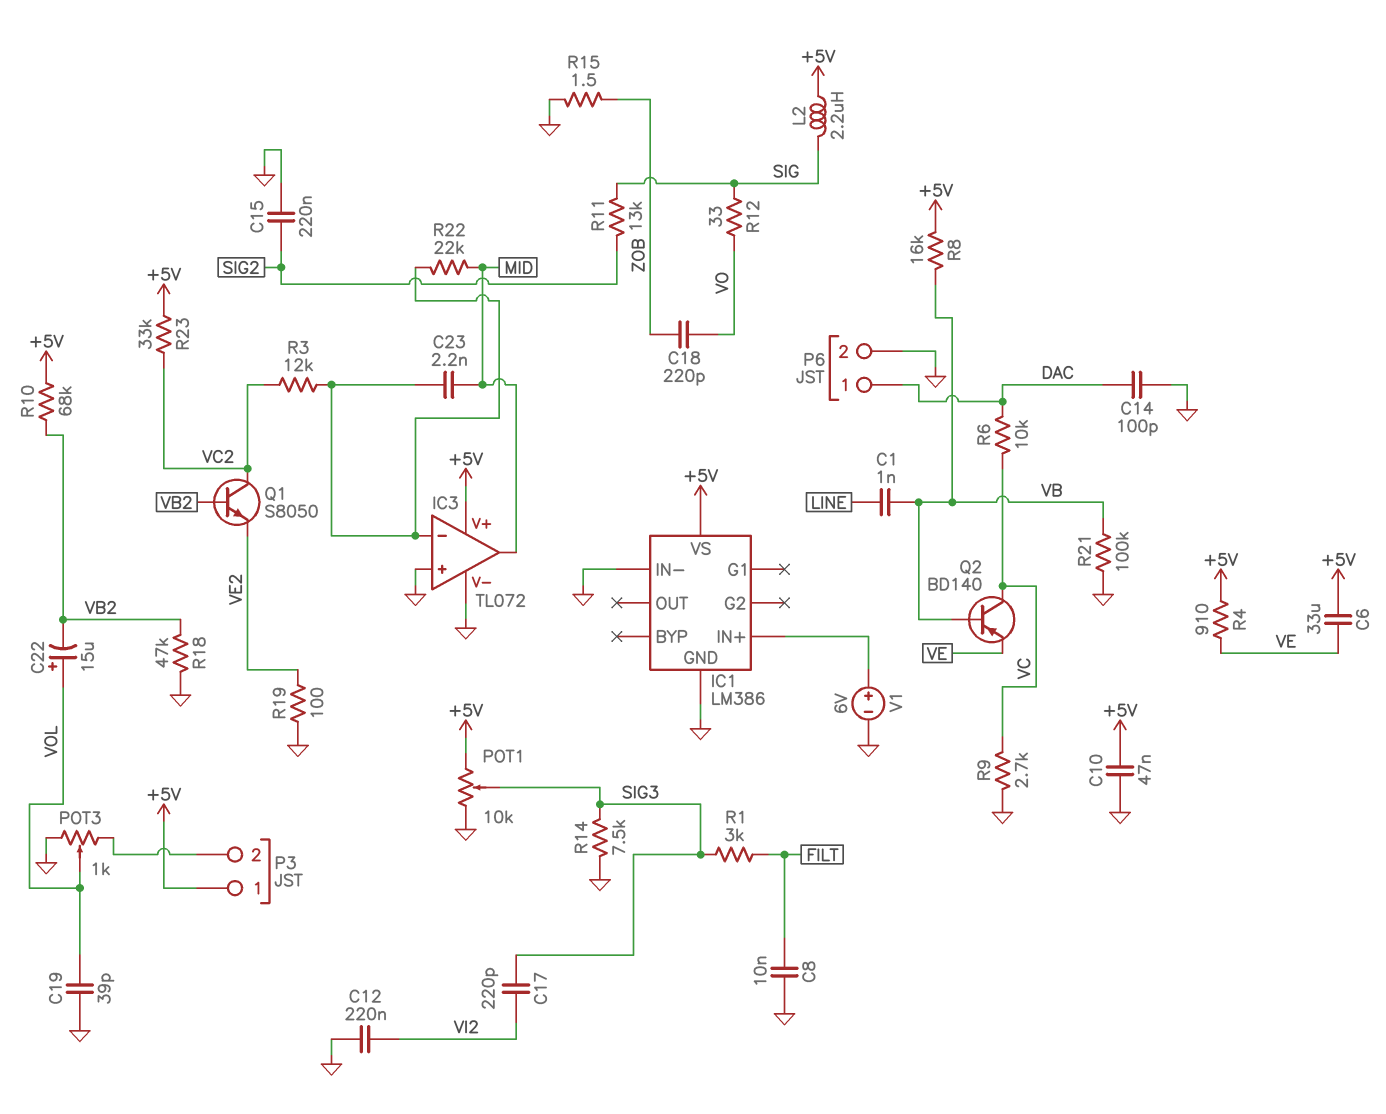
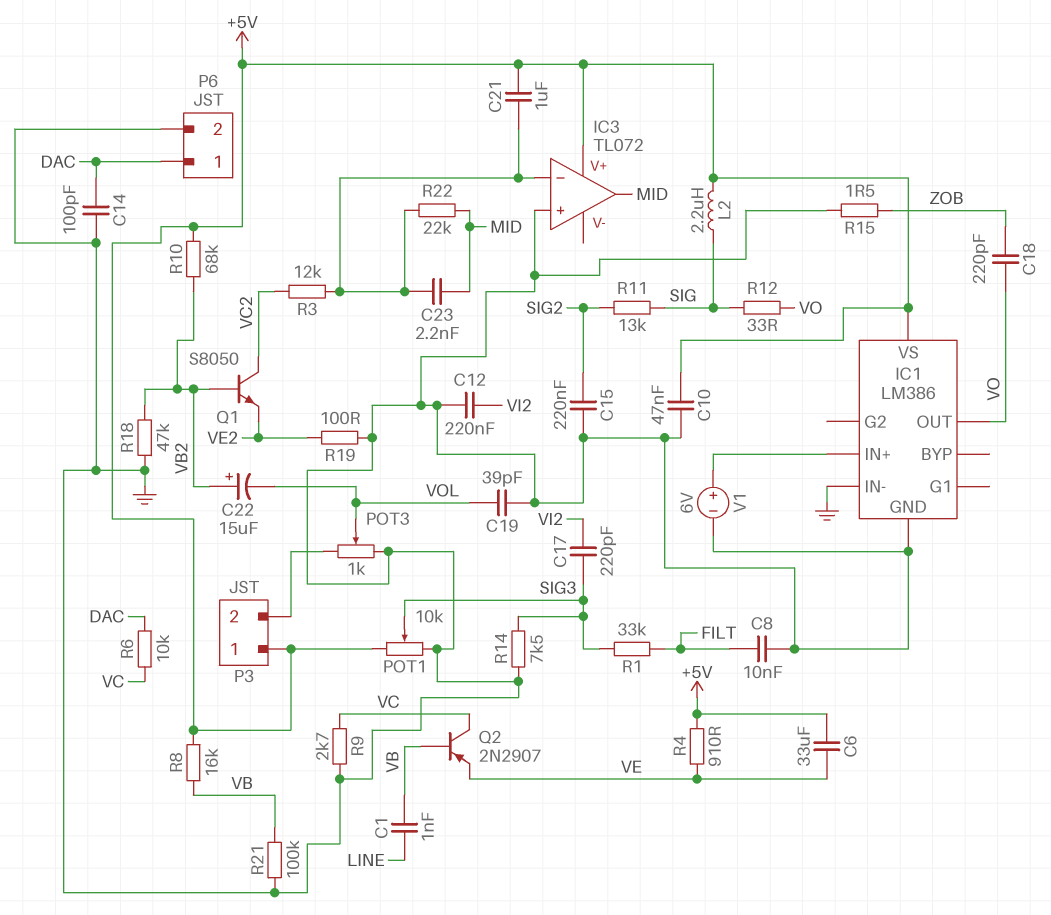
C21: none -> 1uF (+5V, IC3/in-)
C22: 15uF (plus VOL, minus VB2) -> 15uF (plus VB2, minus VOL)
IC1 pin OUT: none -> VO
IC3 pin V-: GND -> none
Q2: PNP BD140 (B VB, C VC, E VE) -> PNP 2N2907 (B VB, C VC, E VE)
R1: 3k (FILT, SIG3) -> 33k (FILT, SIG3)
R23: 33k (+5V, VC2) -> none

